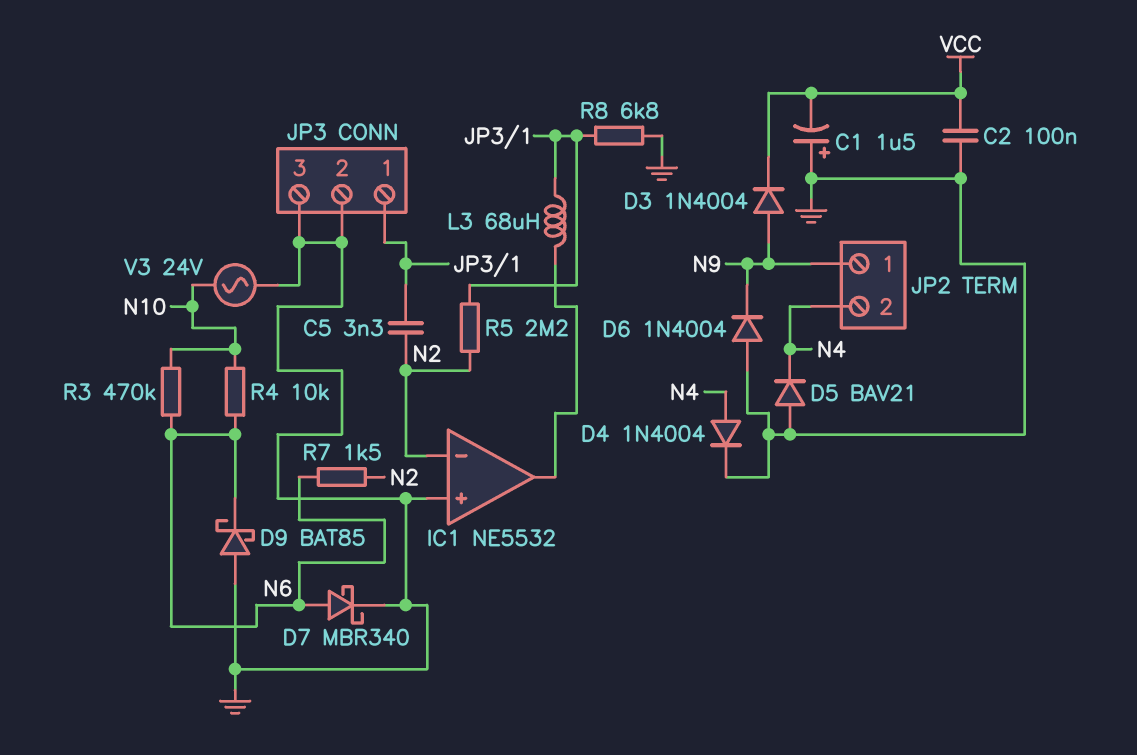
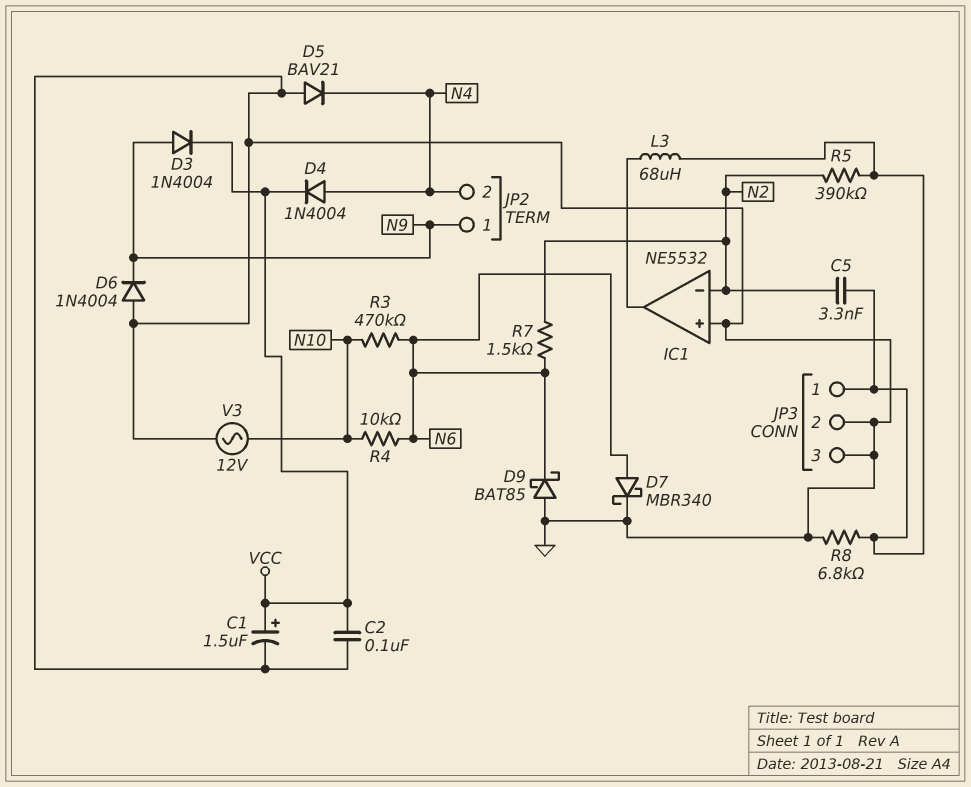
C1: 1.5uF (plus GND, minus VCC) -> 1.5uF (plus VCC, minus GND)
D4: diode 1N4004 (A N4, K GND) -> diode 1N4004 (A N4, K VCC)
R5: 2.2M (JP3/1, N2) -> 390k (JP3/1, N2)
V3: AC 24V (GND, N10) -> AC 12V (GND, N10)

